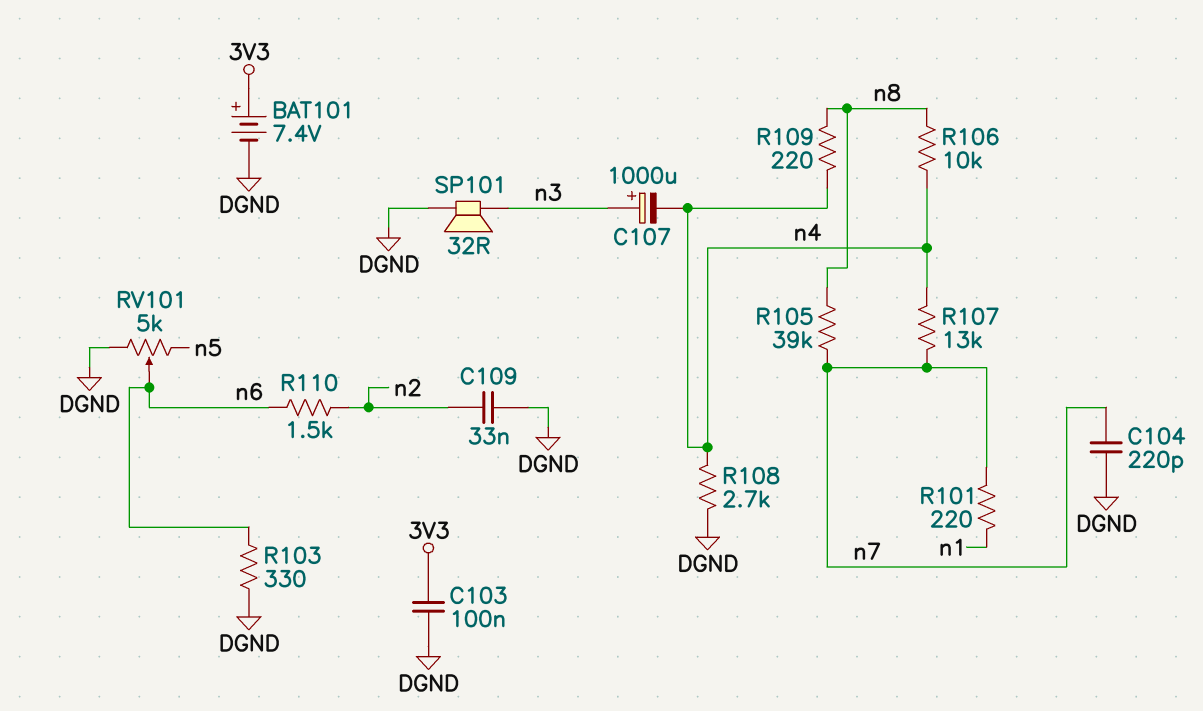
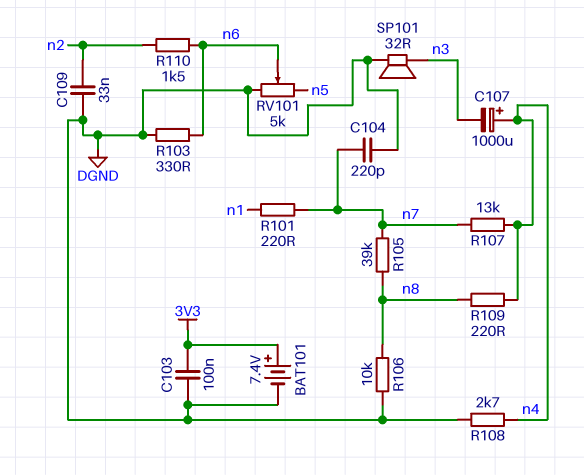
C107: 1000uF (plus n3, minus n4) -> 1000uF (plus n4, minus n3)
R106: 10k (n4, n8) -> 10k (DGND, n8)

